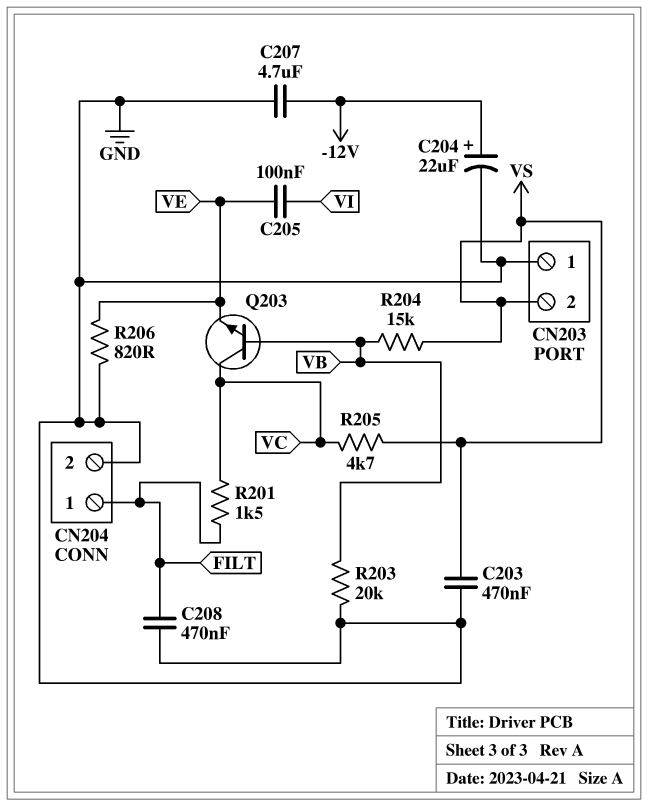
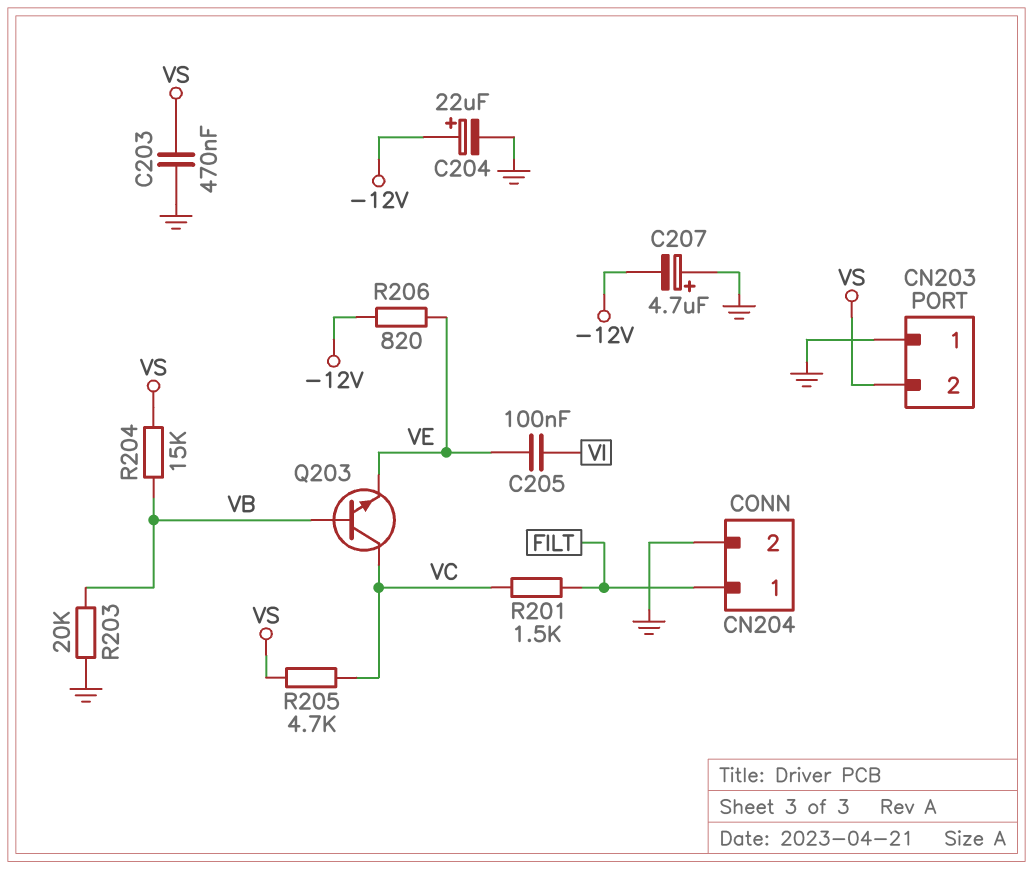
C207: 4.7uF (-12V, GND) -> 4.7uF (plus GND, minus -12V)
C208: 470nF (FILT, GND) -> none
R206: 820 (GND, VE) -> 820 (-12V, VE)

